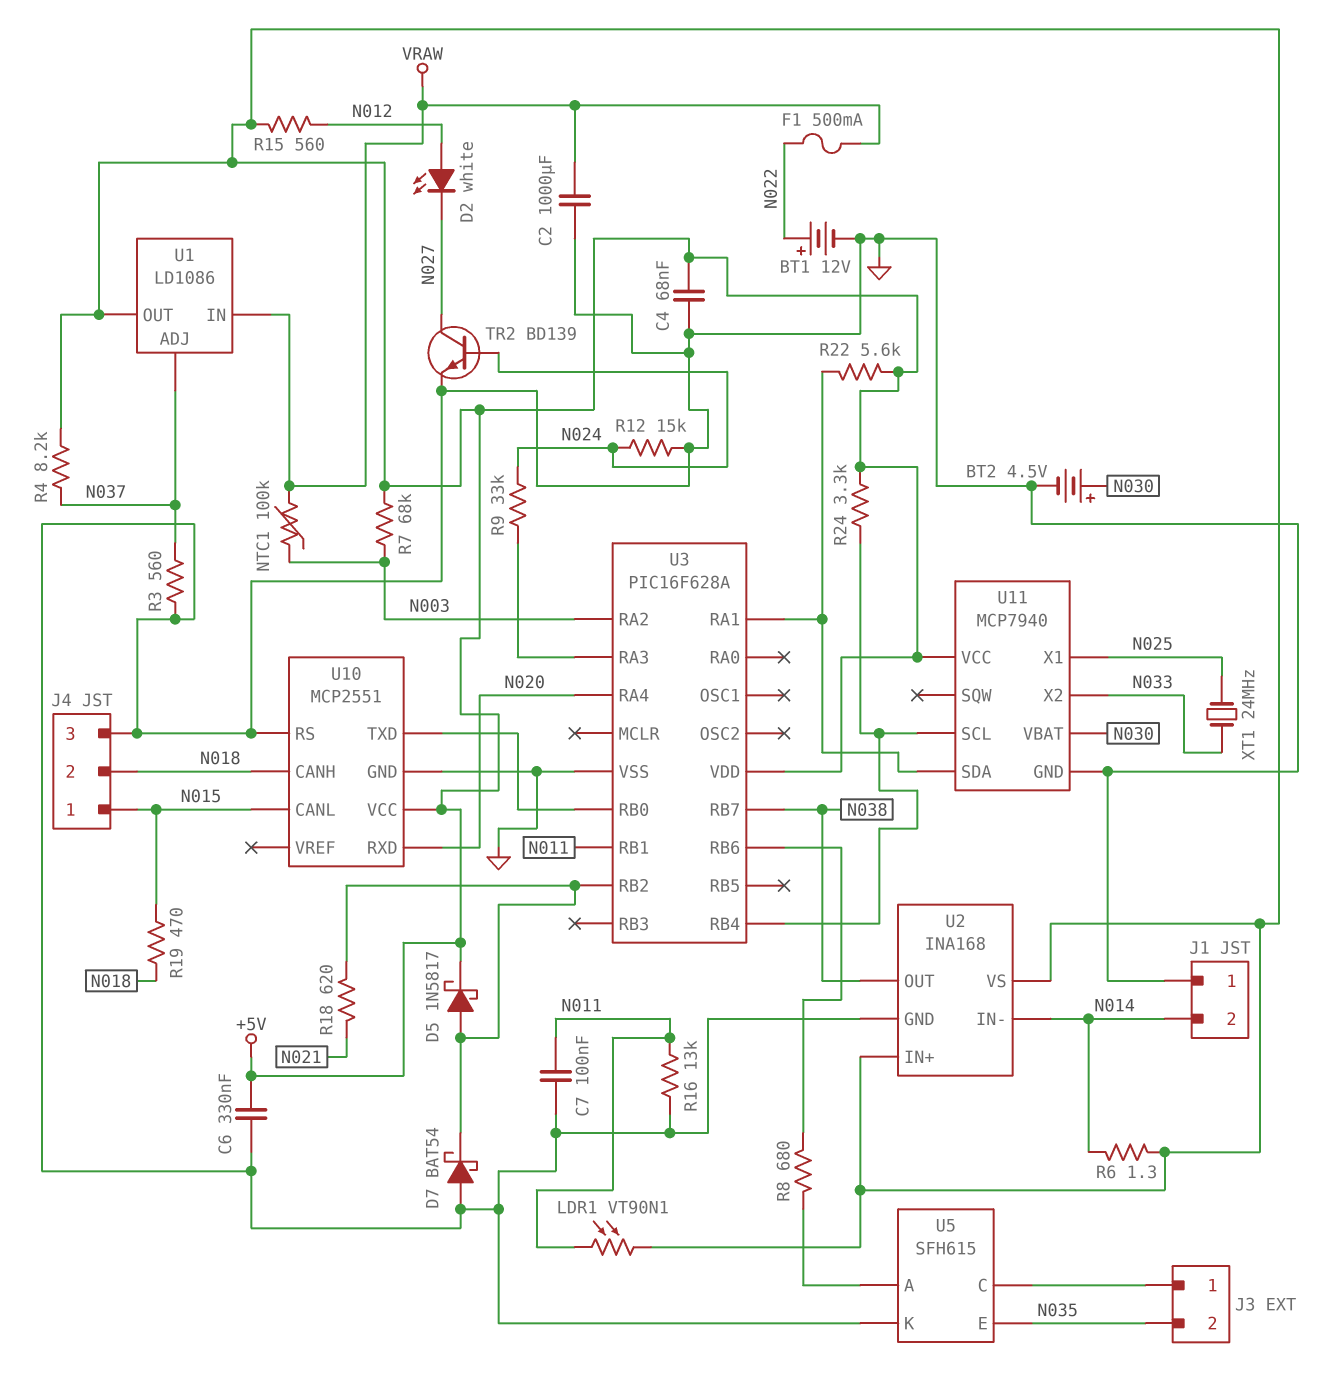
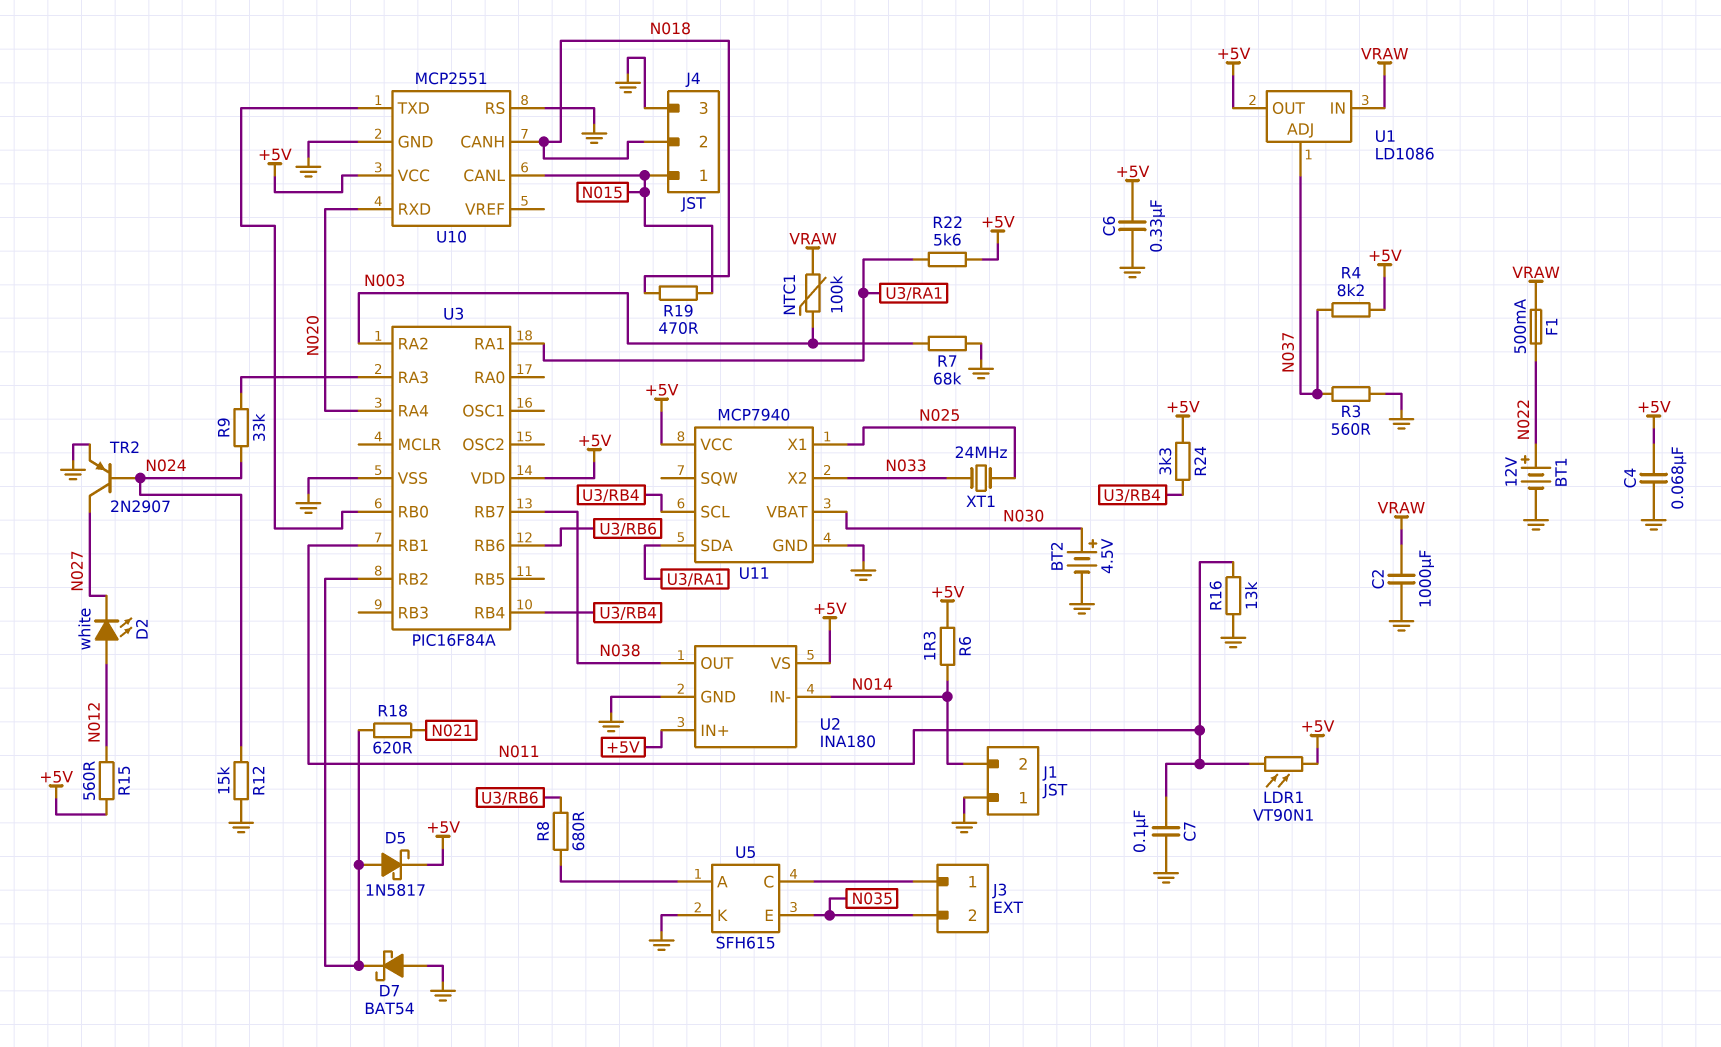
R7: 68k (+5V, N003) -> 68k (GND, N003)
TR2: NPN BD139 (B N024, C N027, E GND) -> PNP 2N2907 (B N024, C N027, E GND)
U2: INA168 -> INA180
U3: PIC16F628A -> PIC16F84A

